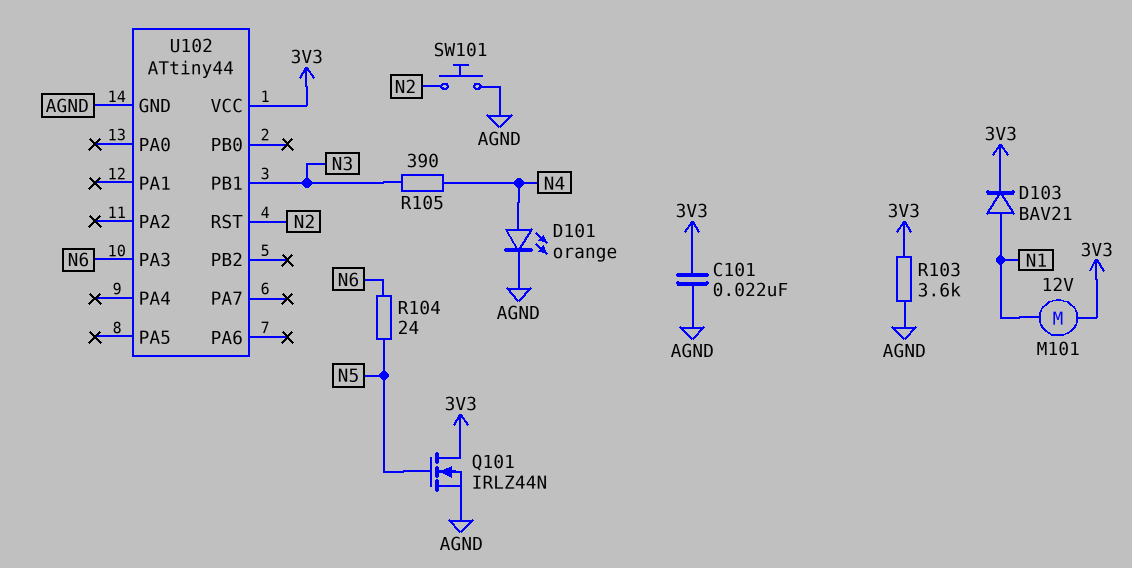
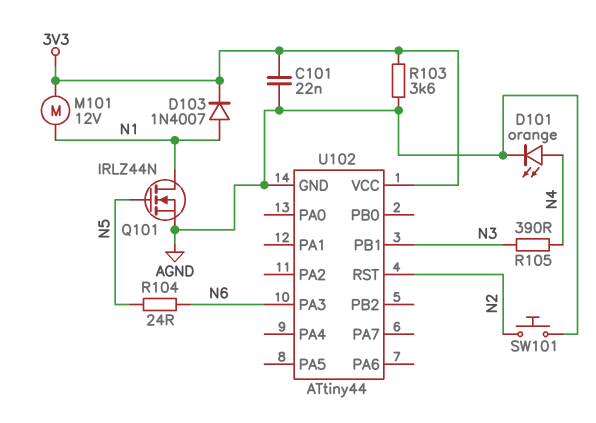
D103: diode BAV21 (A N1, K 3V3) -> diode 1N4007 (A N1, K 3V3)
Q101: NMOS IRLZ44N (G N5, D 3V3, S AGND) -> NMOS IRLZ44N (G N5, D N1, S AGND)

